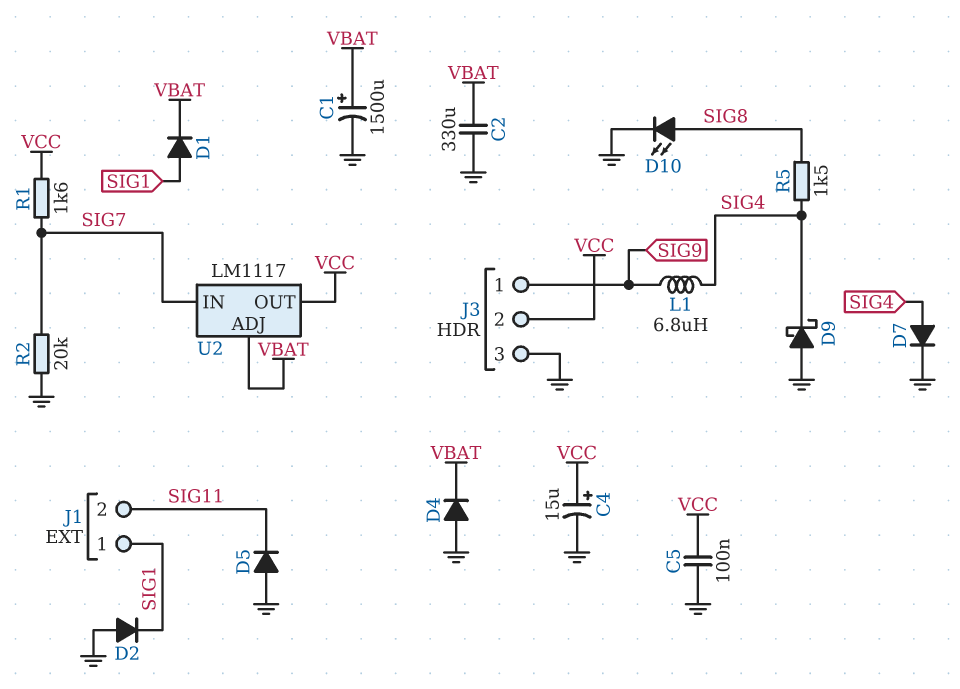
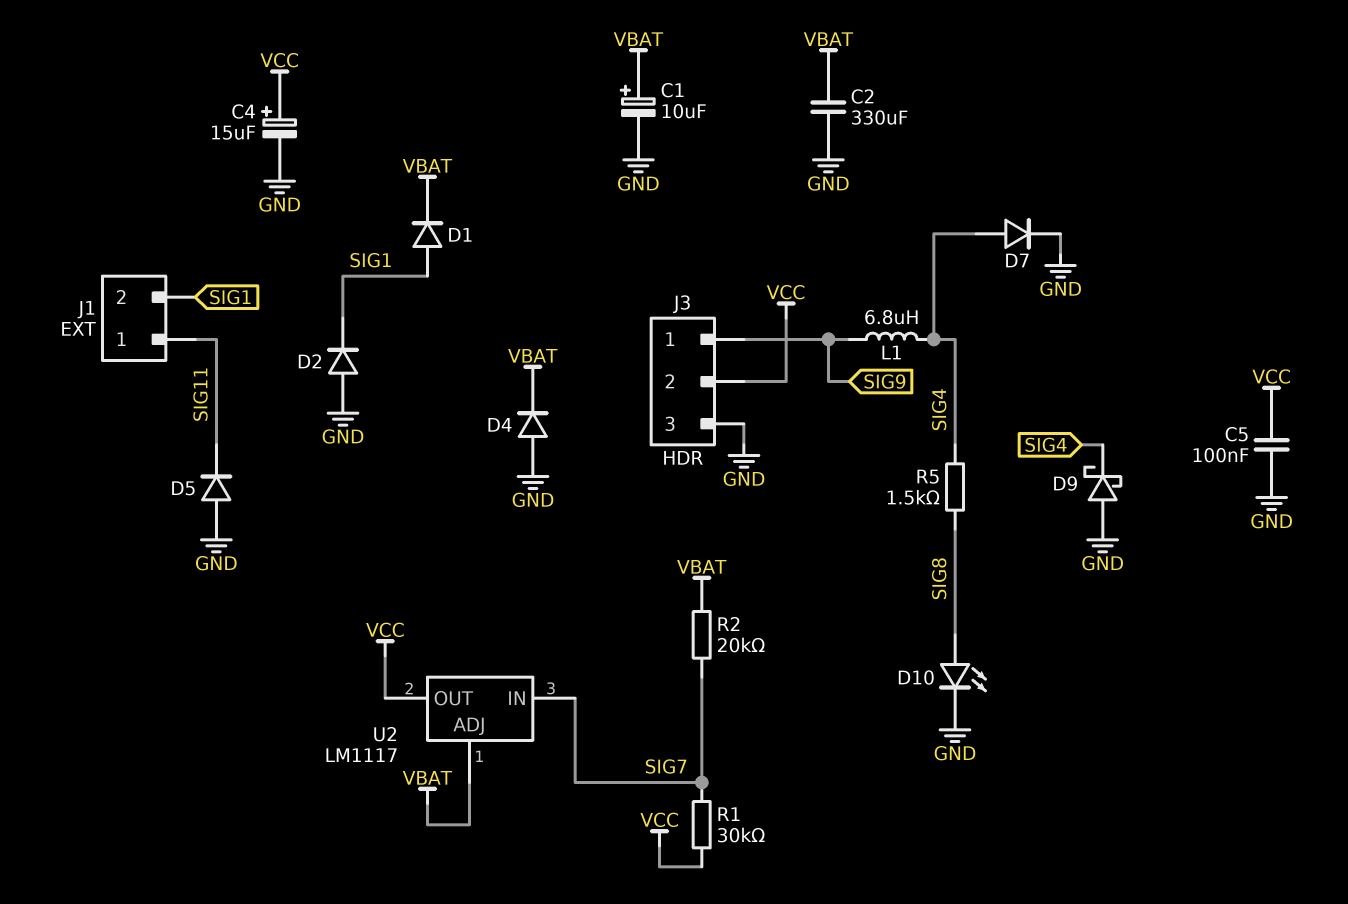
C1: 1500uF (plus VBAT, minus GND) -> 10uF (plus VBAT, minus GND)
J1 pin 1: SIG1 -> SIG11
J1 pin 2: SIG11 -> SIG1
R1: 1.6k (SIG7, VCC) -> 30k (SIG7, VCC)
R2: 20k (GND, SIG7) -> 20k (SIG7, VBAT)

